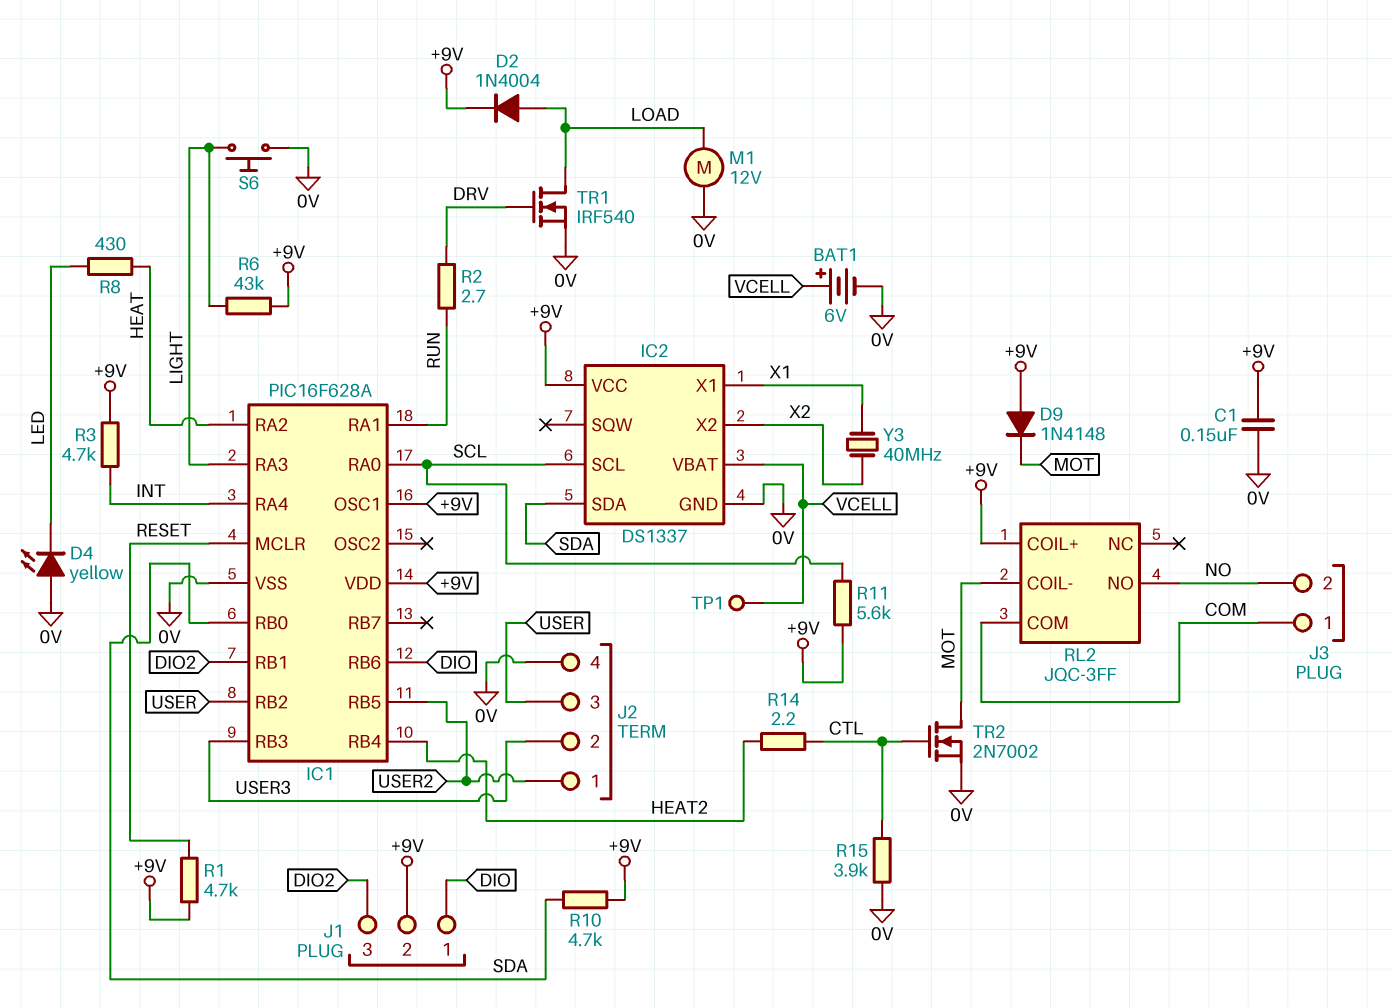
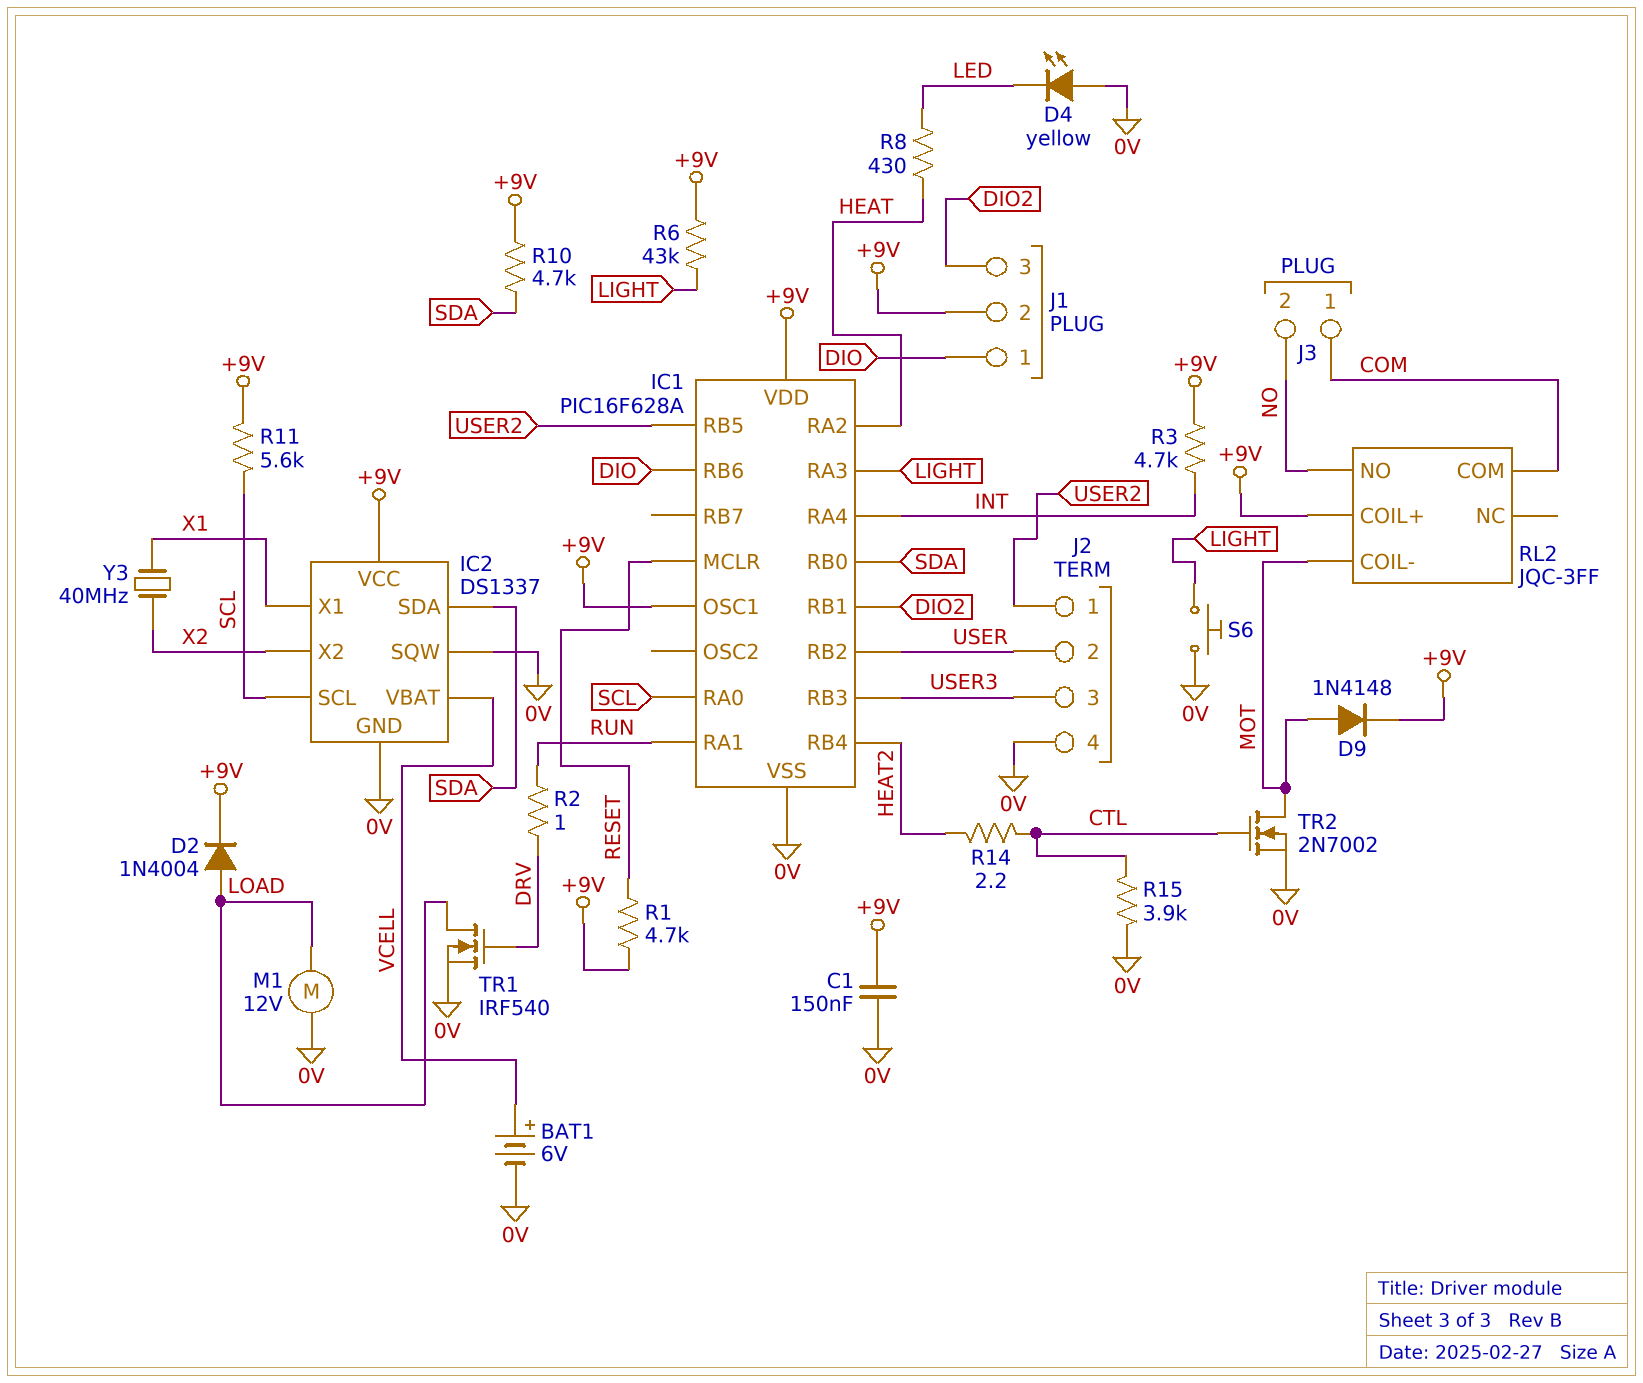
D9: diode 1N4148 (A +9V, K MOT) -> diode 1N4148 (A MOT, K +9V)
IC2 pin SQW: none -> 0V
J2 pin 2: USER3 -> USER
J2 pin 3: USER -> USER3
R2: 2.7 (DRV, RUN) -> 1 (DRV, RUN)
TP1: test point (VCELL) -> none

